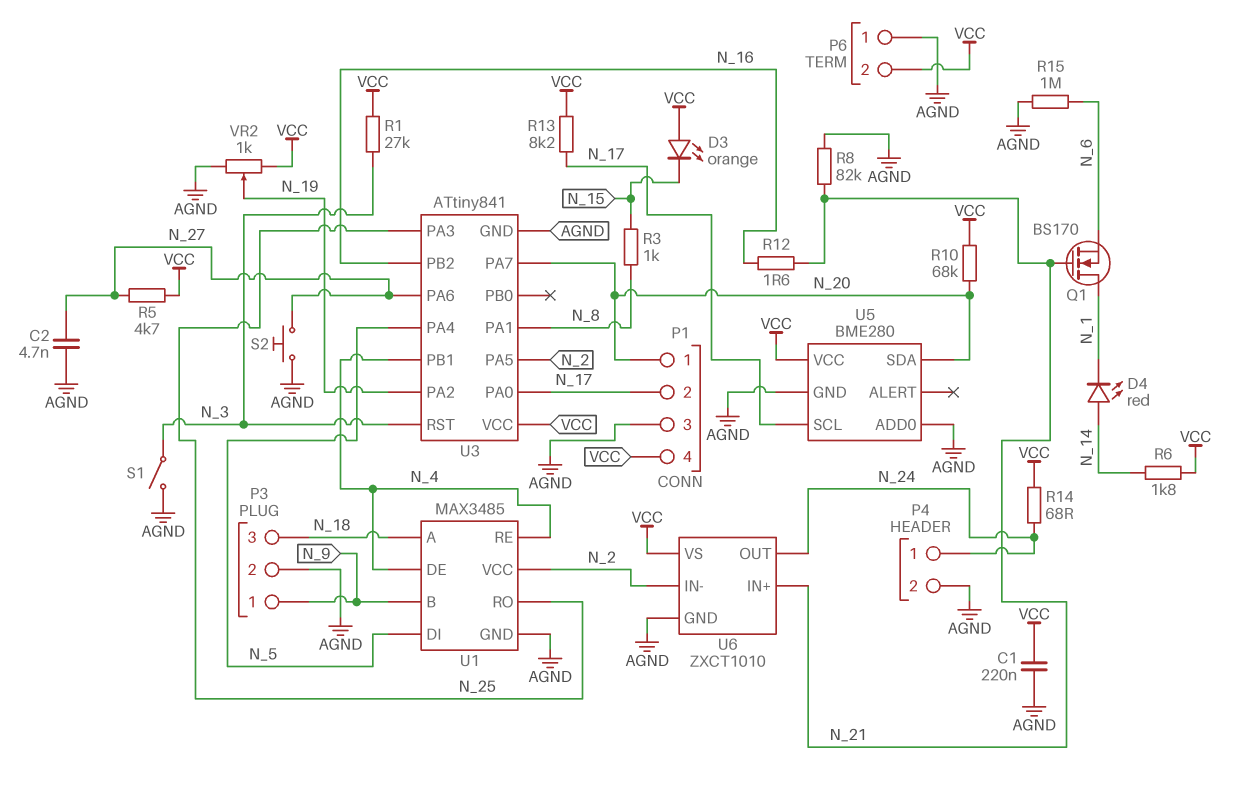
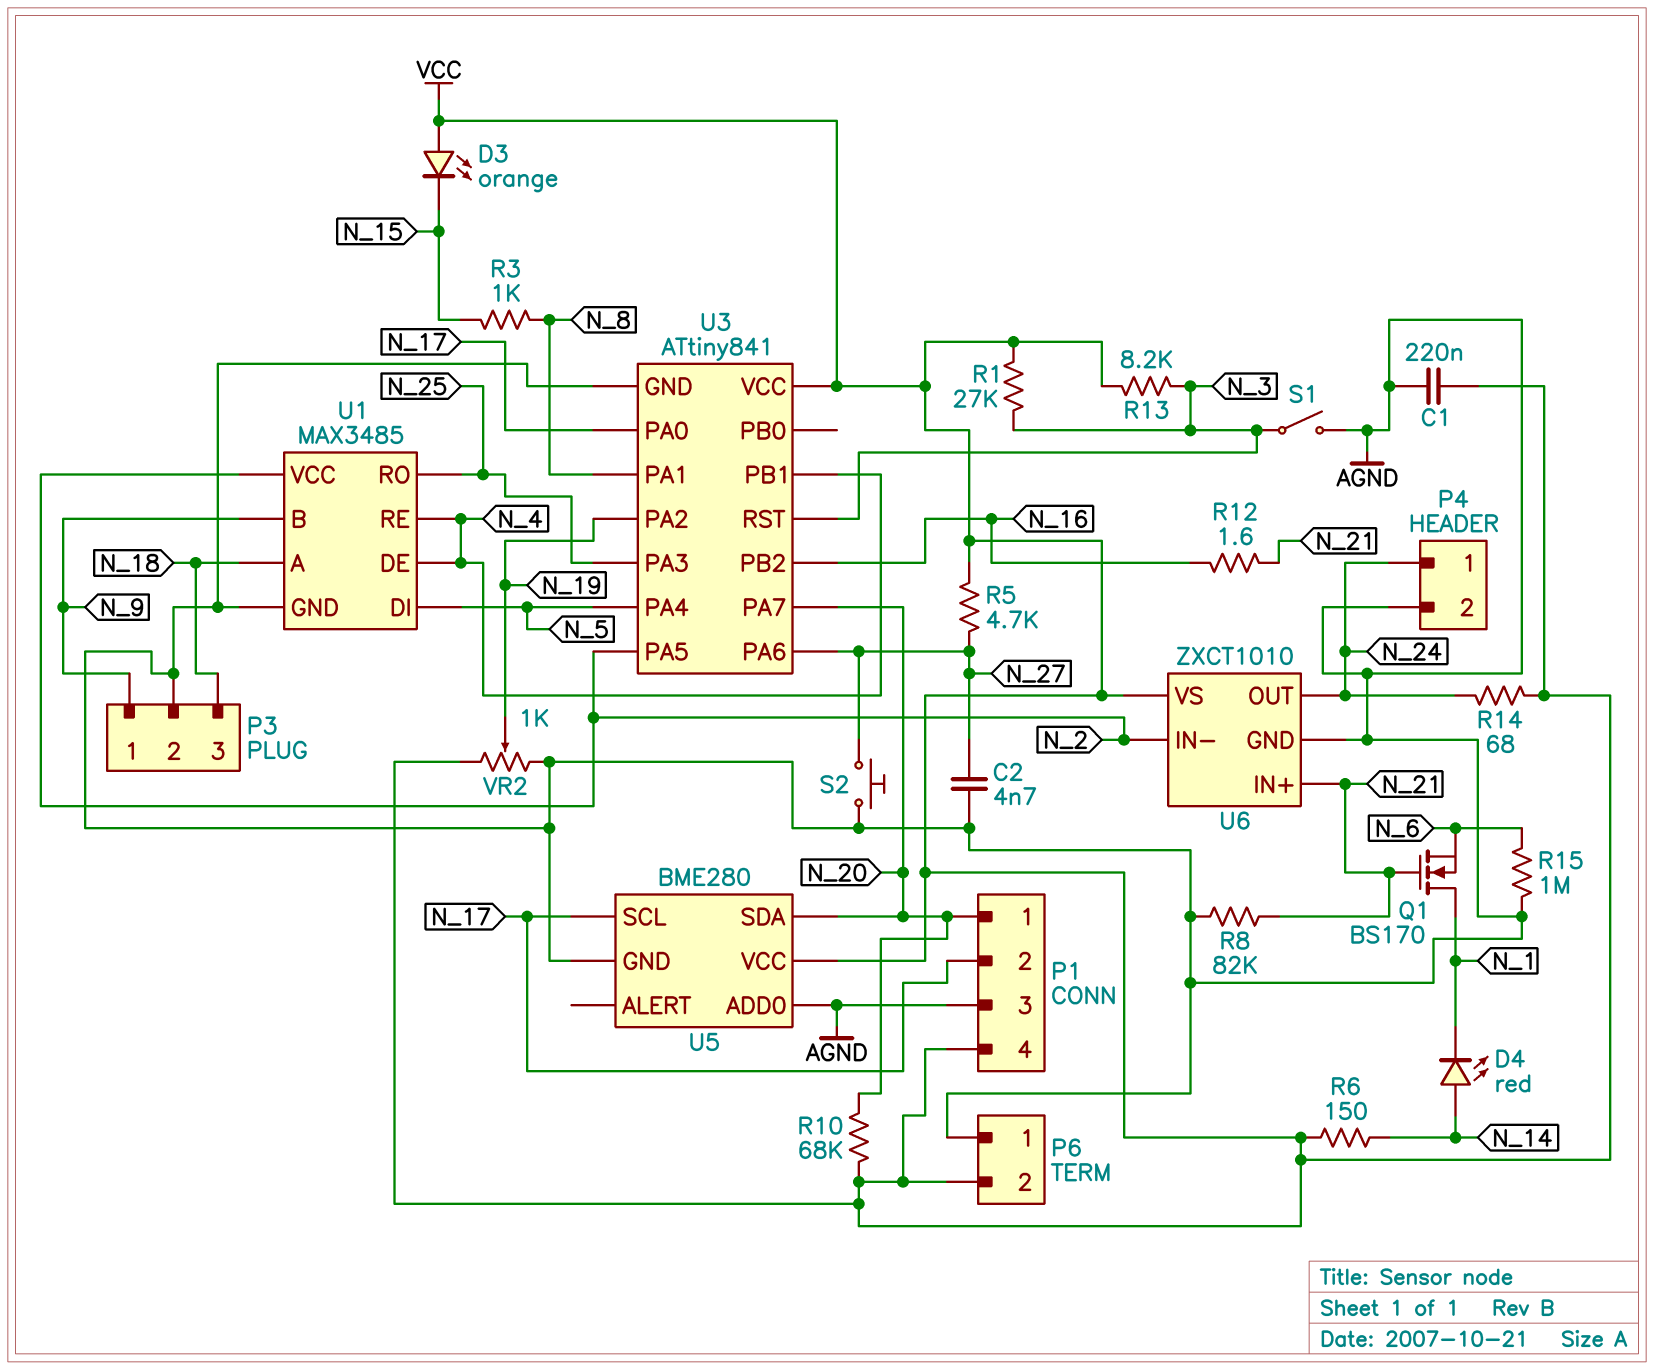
R6: 1.8k (N_14, VCC) -> 150 (N_14, VCC)
R13: 8.2k (N_17, VCC) -> 8.2k (N_3, VCC)

